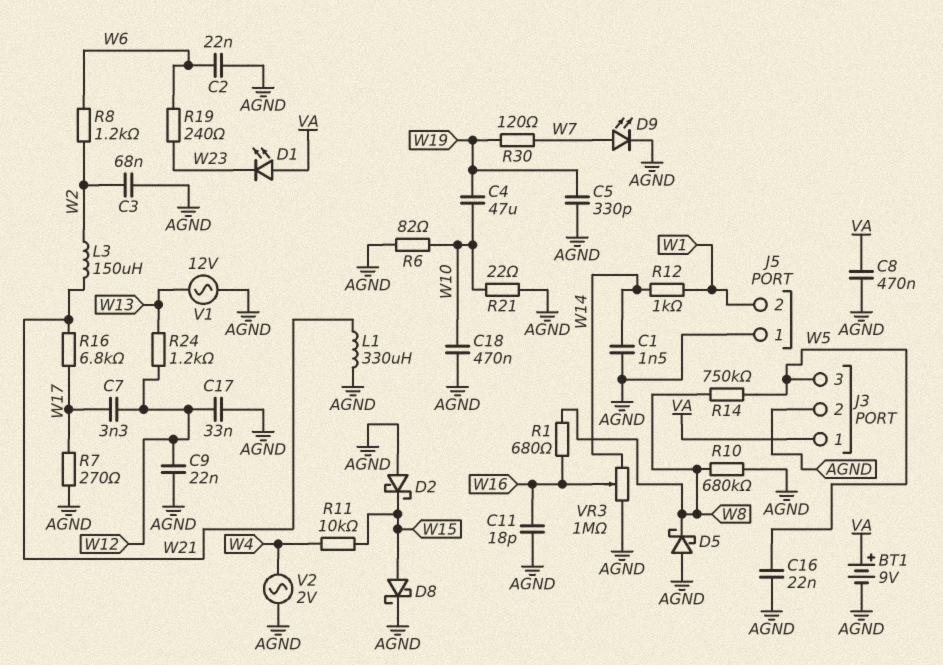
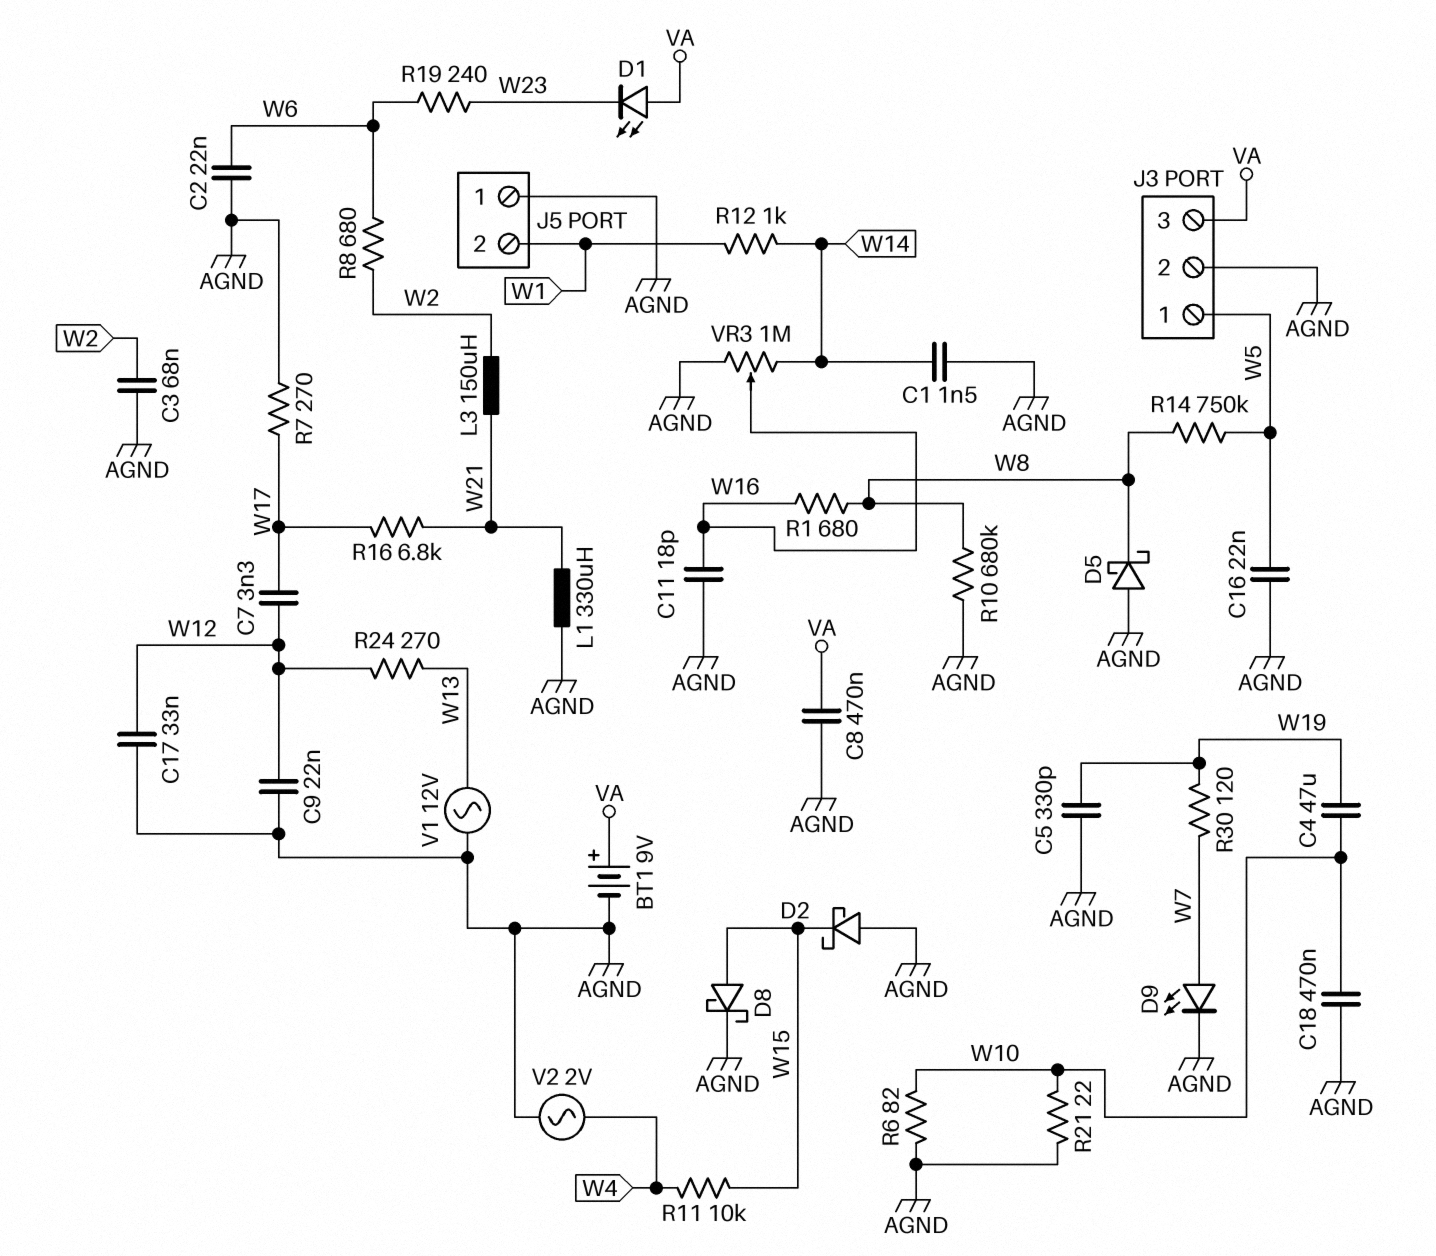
J3 pin 1: VA -> W5
J3 pin 3: W5 -> VA
R8: 1.2k (W2, W6) -> 680 (W2, W6)
R24: 1.2k (W12, W13) -> 270 (W12, W13)

